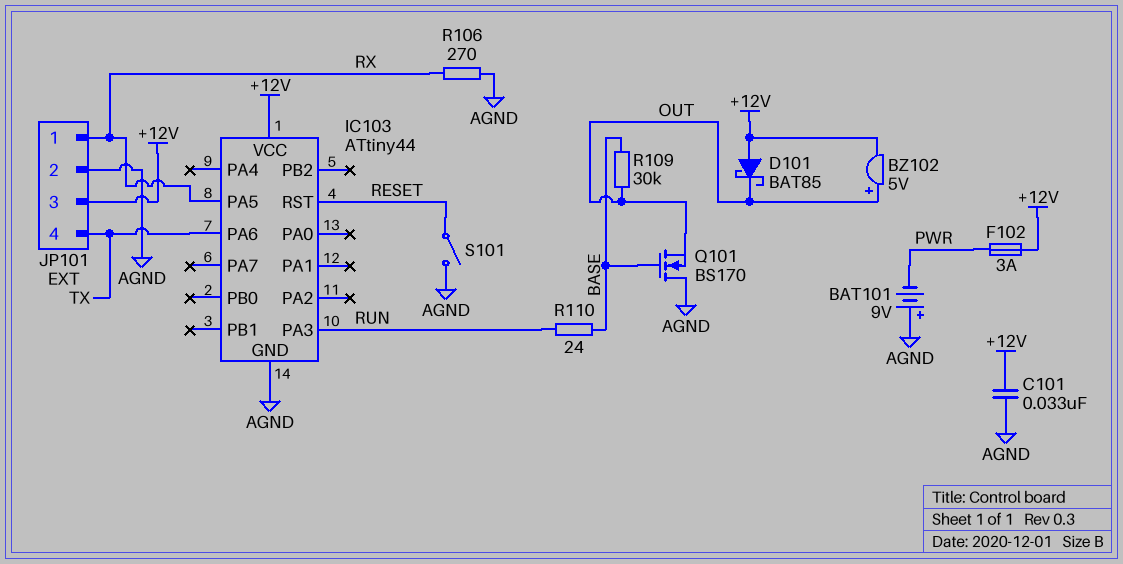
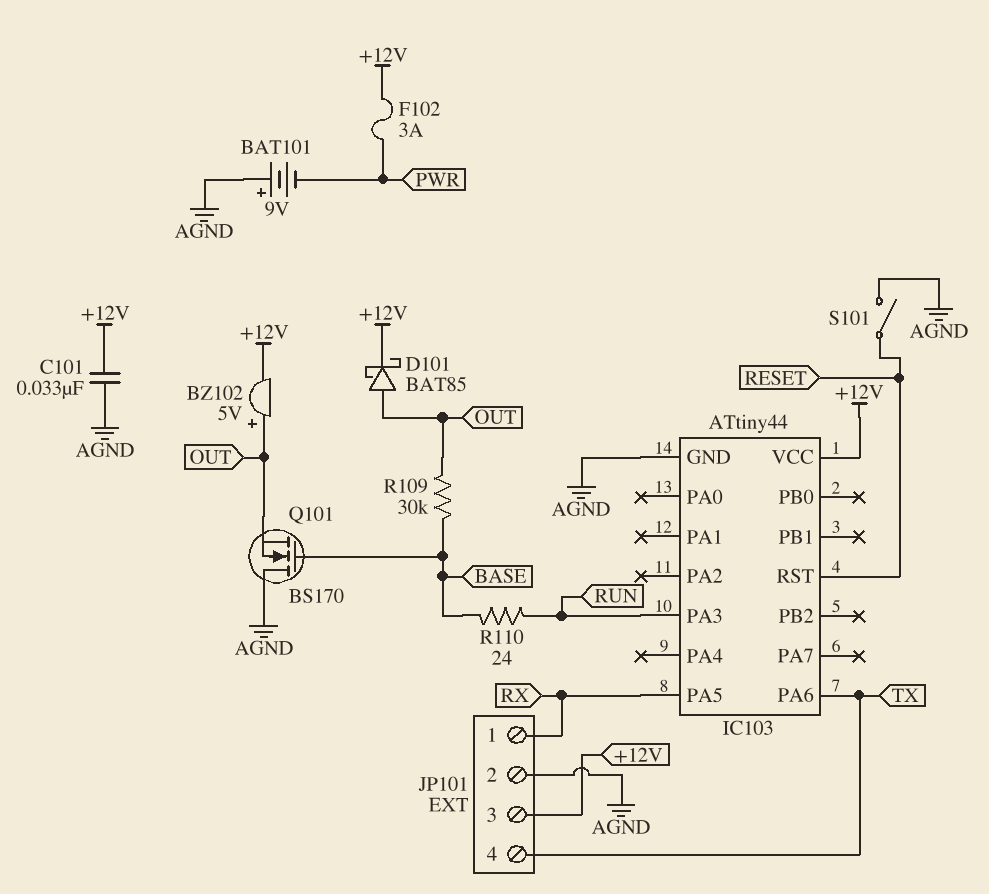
D101: schottky BAT85 (A +12V, K OUT) -> schottky BAT85 (A OUT, K +12V)
R106: 270 (AGND, RX) -> none

